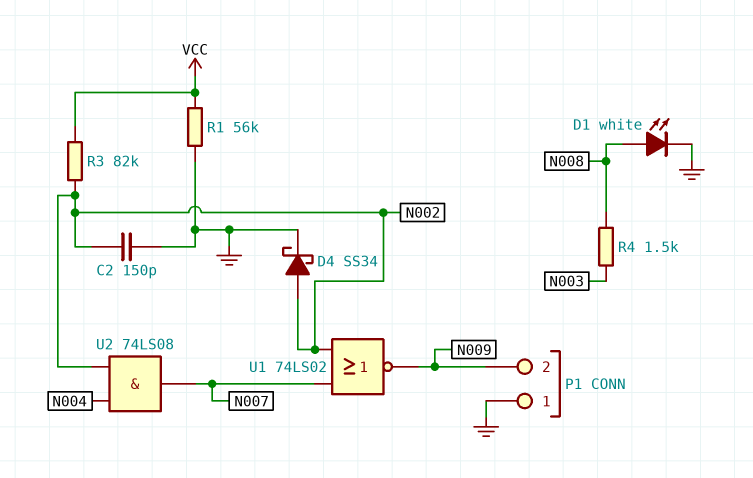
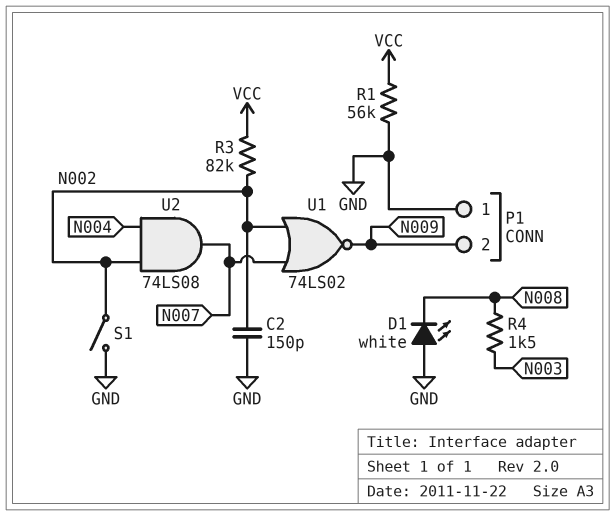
D1: LED white (A N008, K GND) -> LED white (A GND, K N008)
D4: schottky SS34 (A N002, K GND) -> none
S1: none -> switch (GND, N002)

